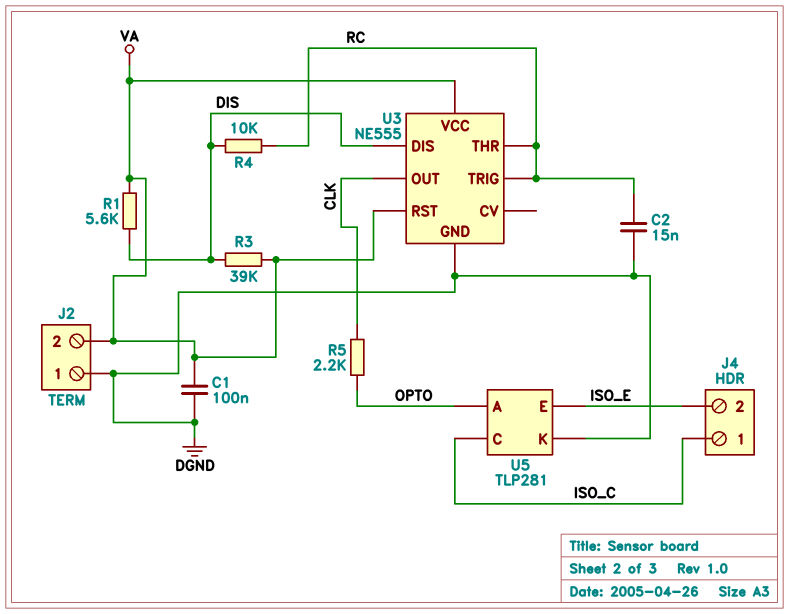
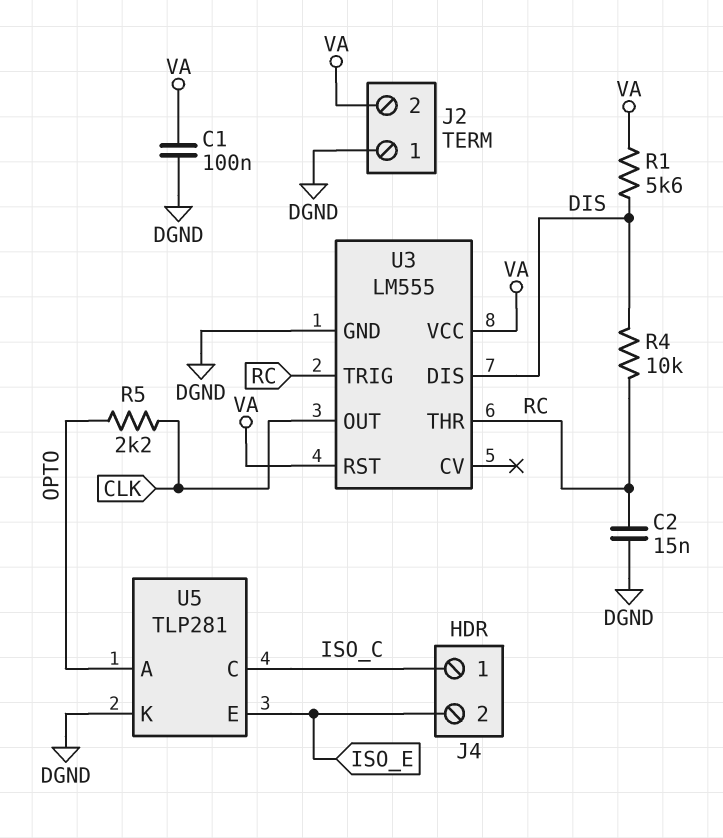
R3: 39k (DIS, VA) -> none
U3: NE555 -> LM555

